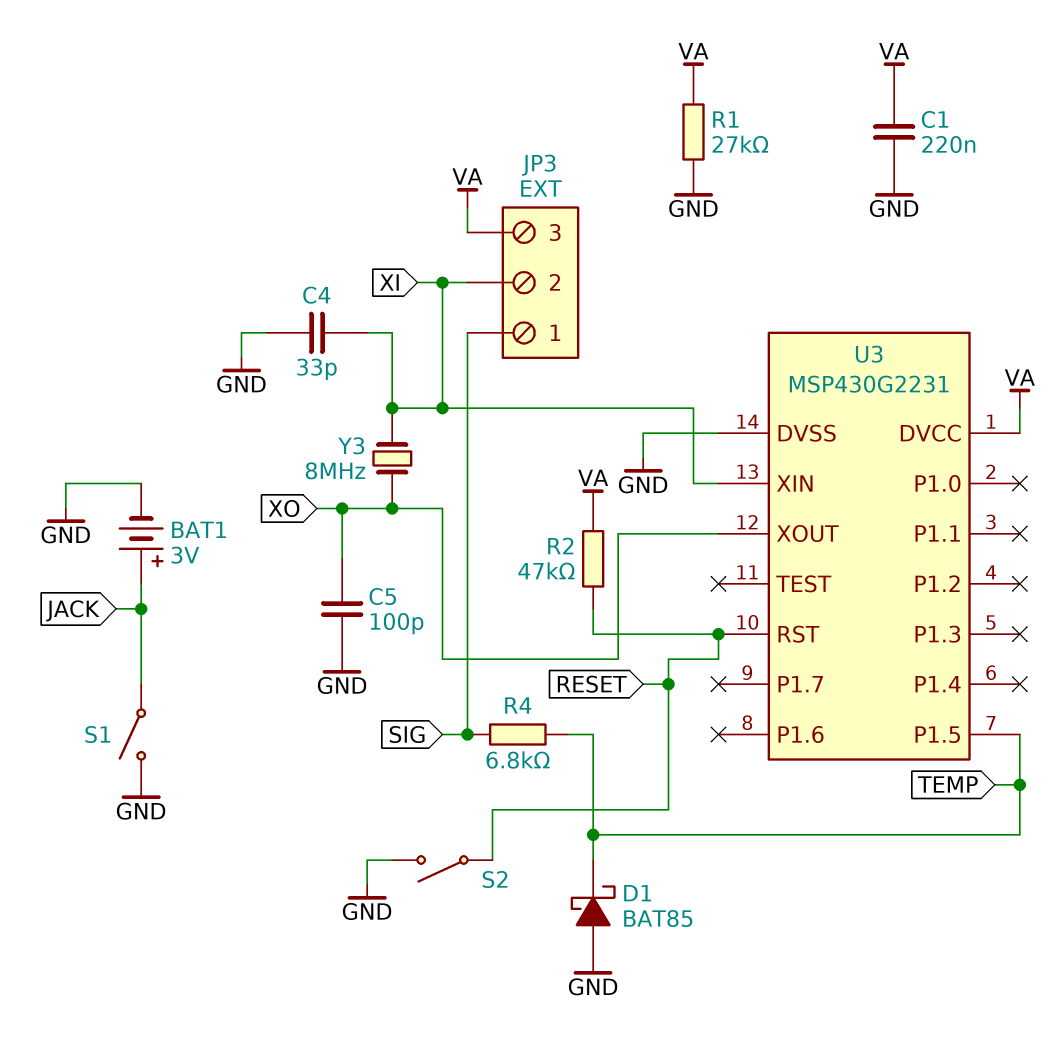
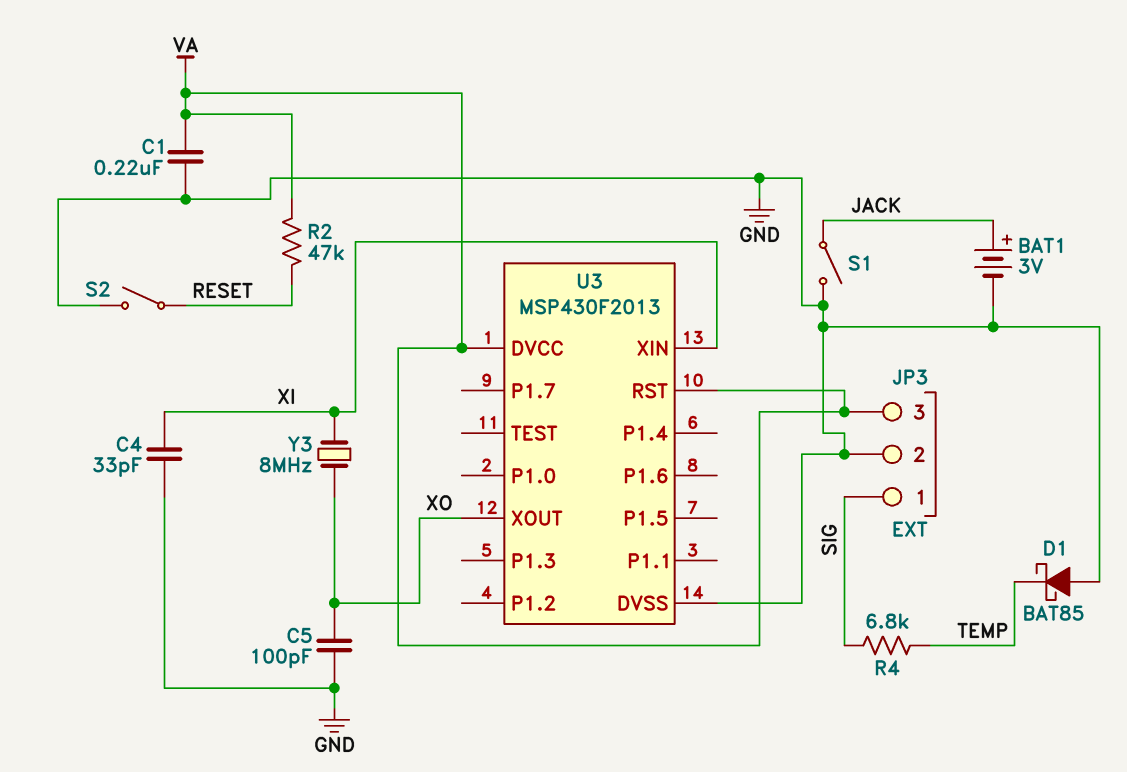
JP3 pin 2: XI -> GND
R1: 27k (GND, VA) -> none
U3: MSP430G2231 -> MSP430F2013
U3 pin P1.5: TEMP -> none
U3 pin RST: RESET -> VA

